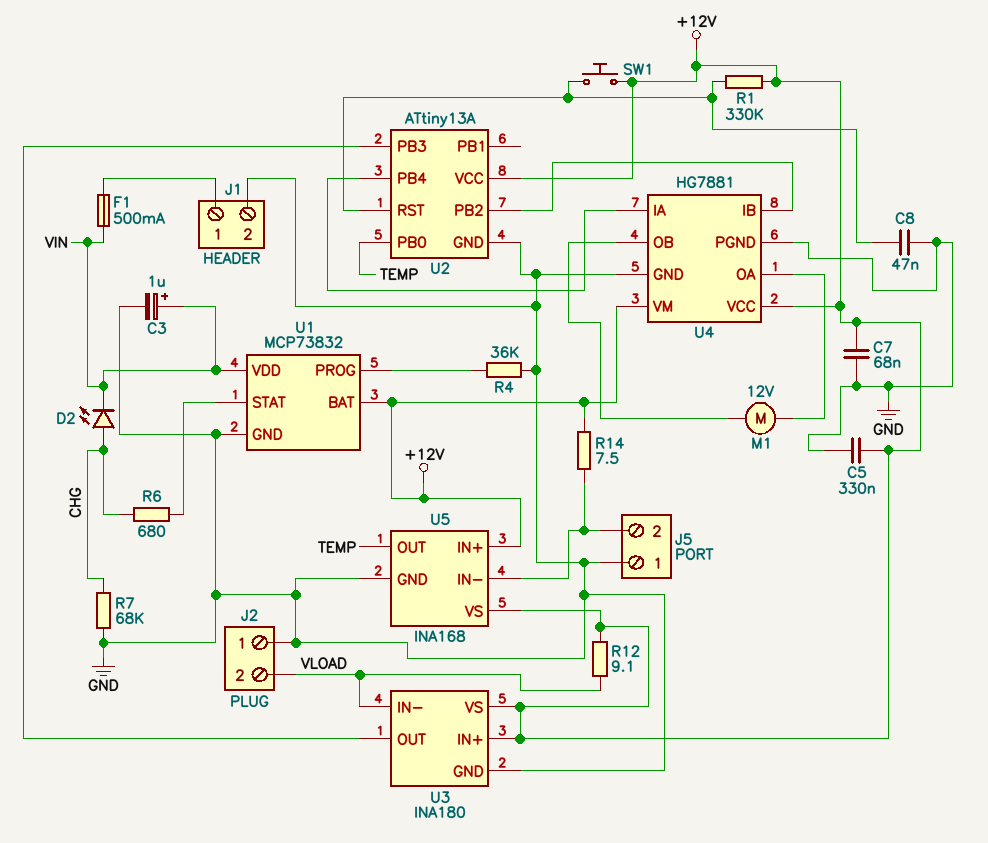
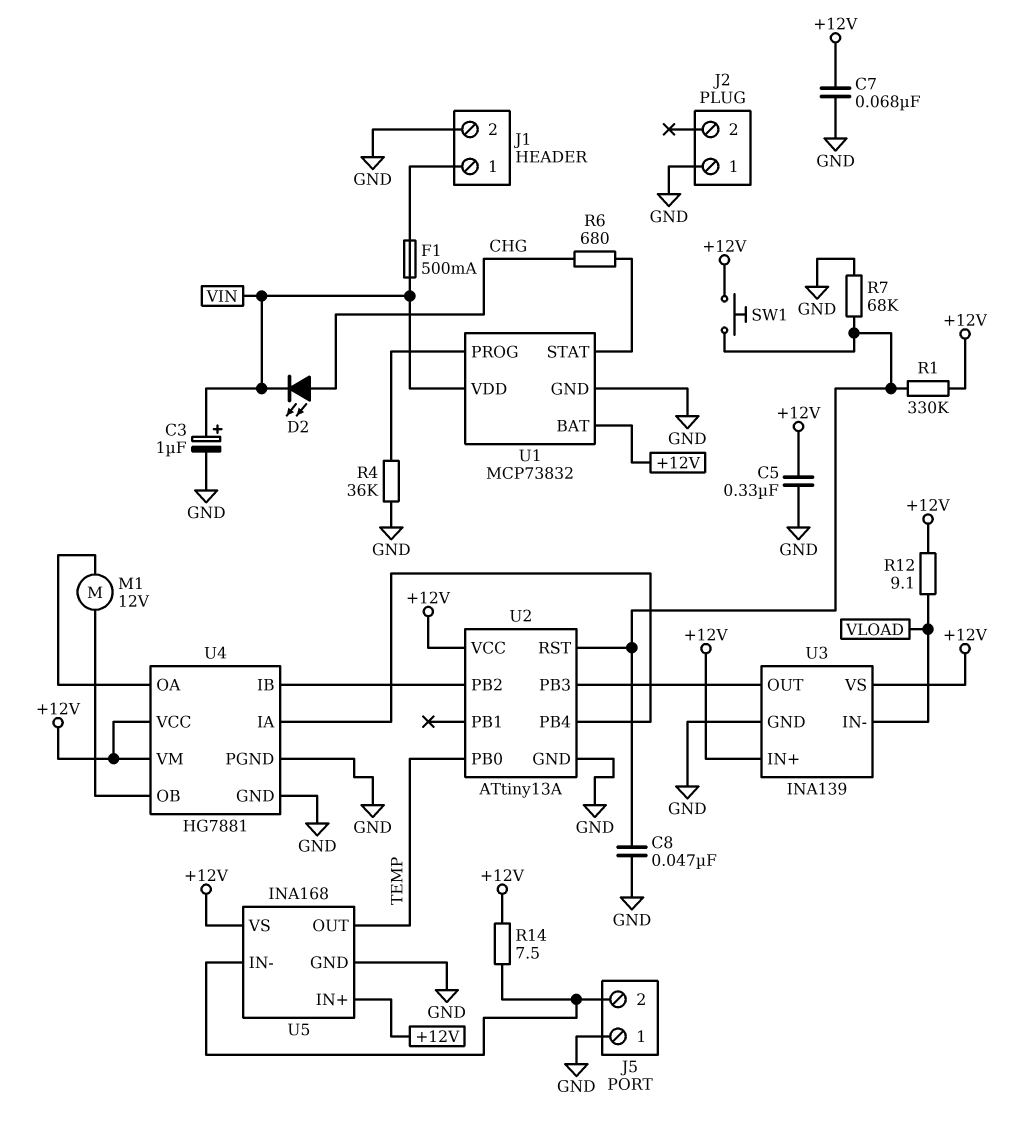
J2 pin 2: VLOAD -> none
R7: 68k (CHG, GND) -> 68k (GND, U2/RST)
U3: INA180 -> INA139

